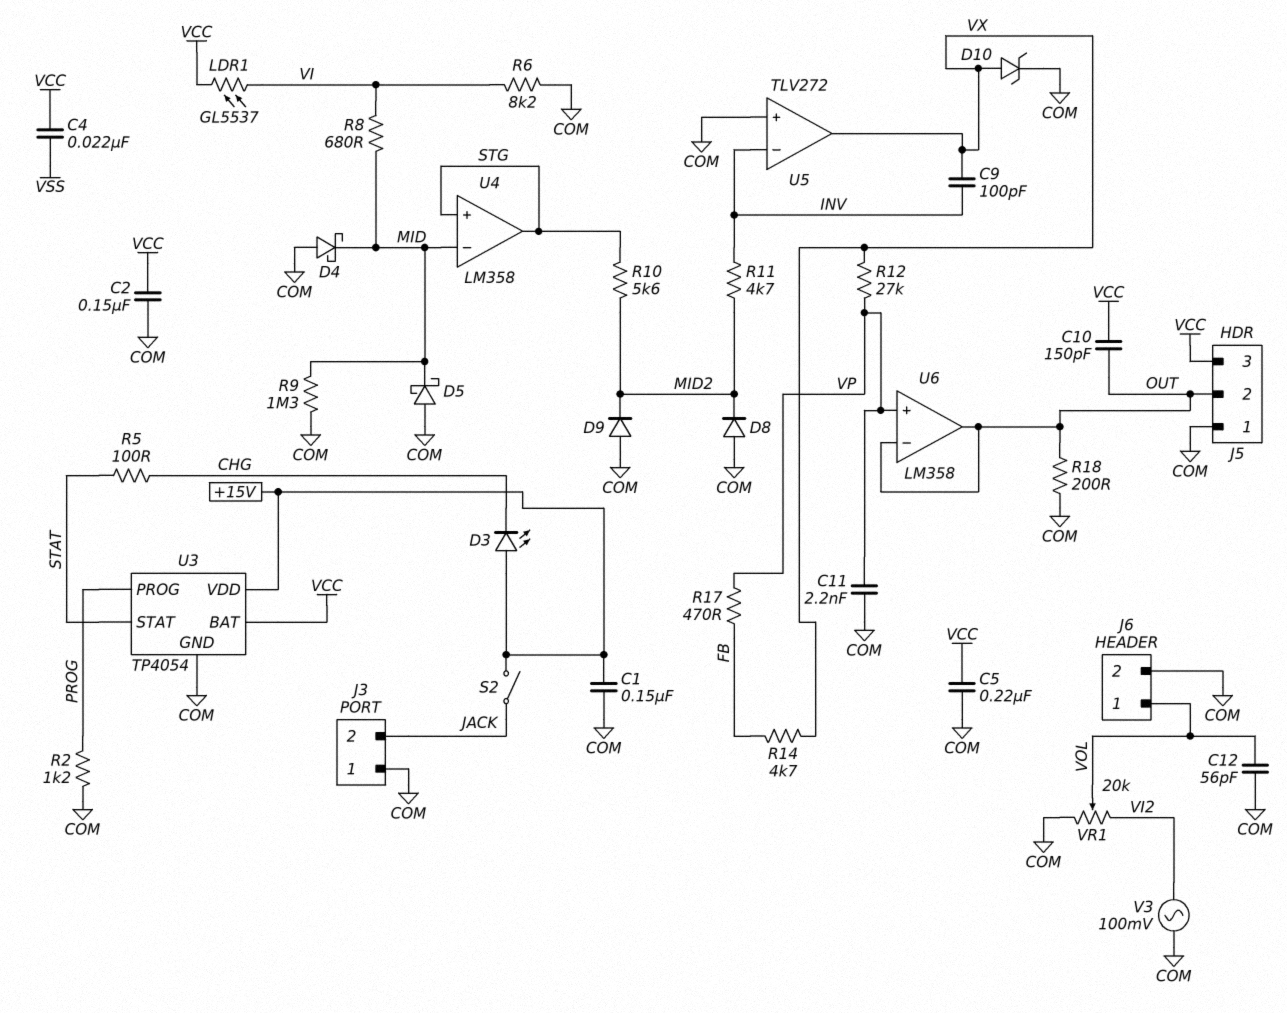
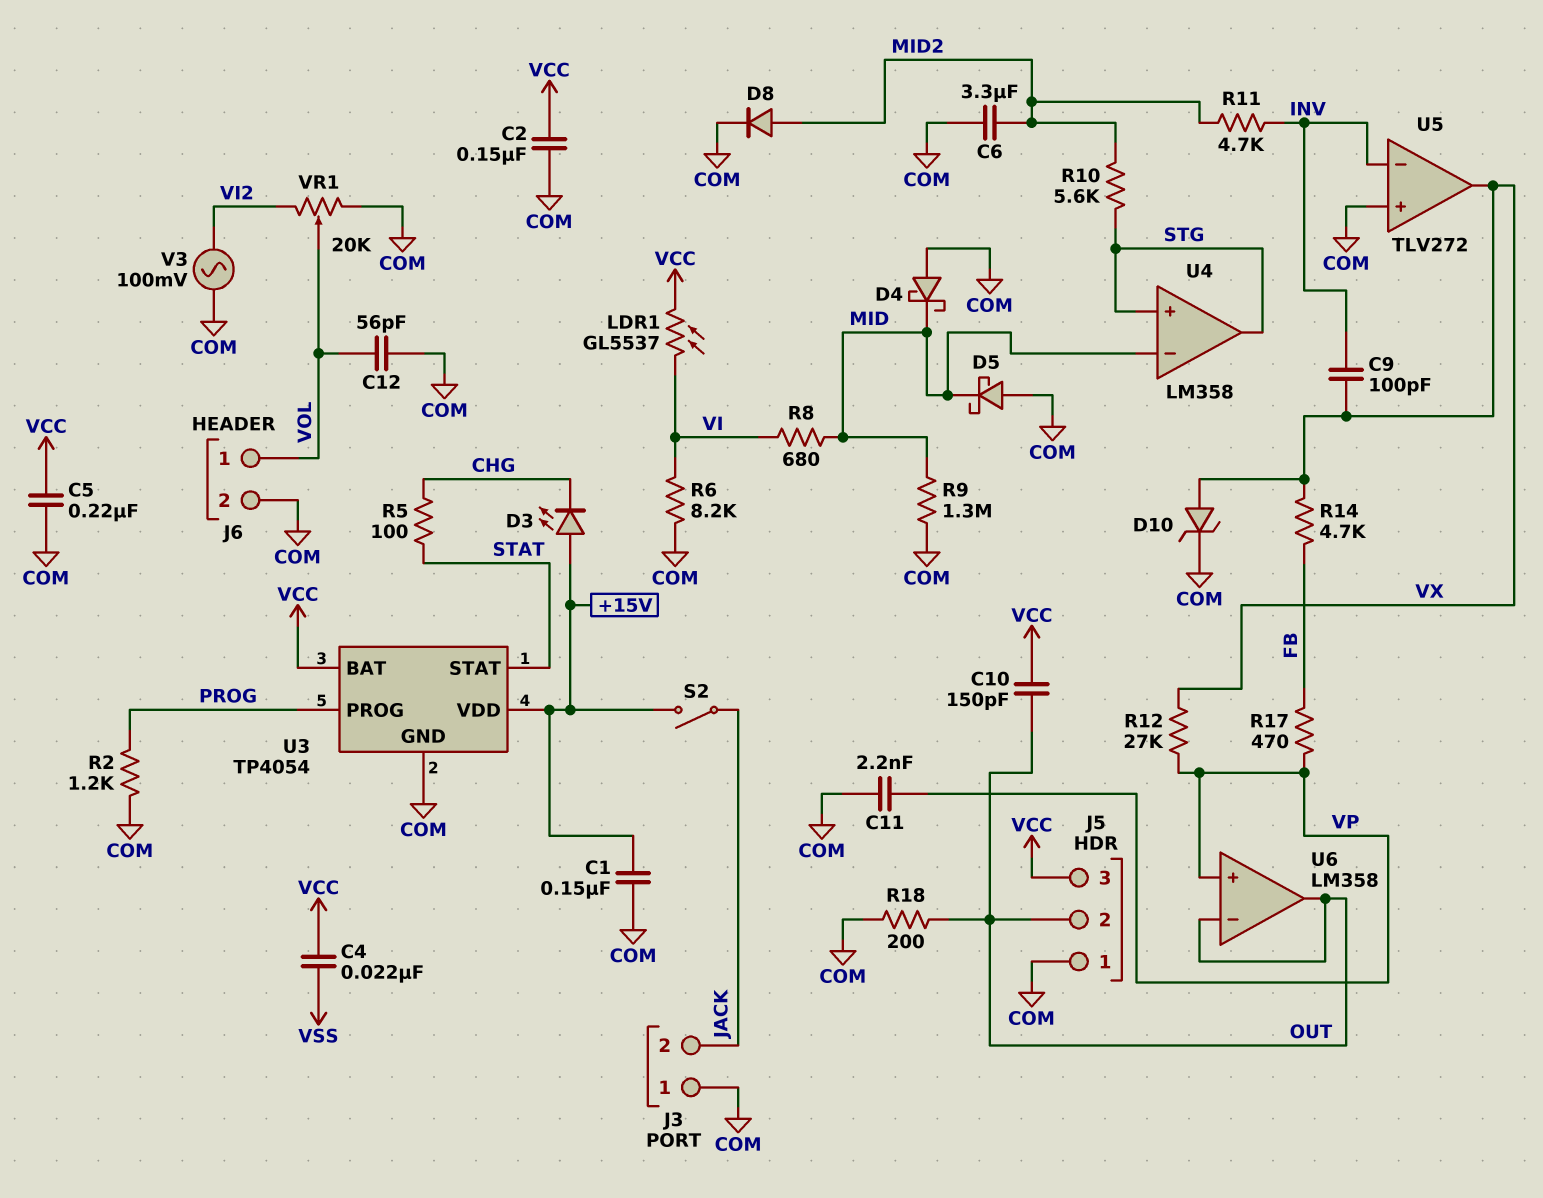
C6: none -> 3.3uF (COM, MID2)
D8: diode (A COM, K MID2) -> diode (A MID2, K COM)
D9: diode (A COM, K MID2) -> none

